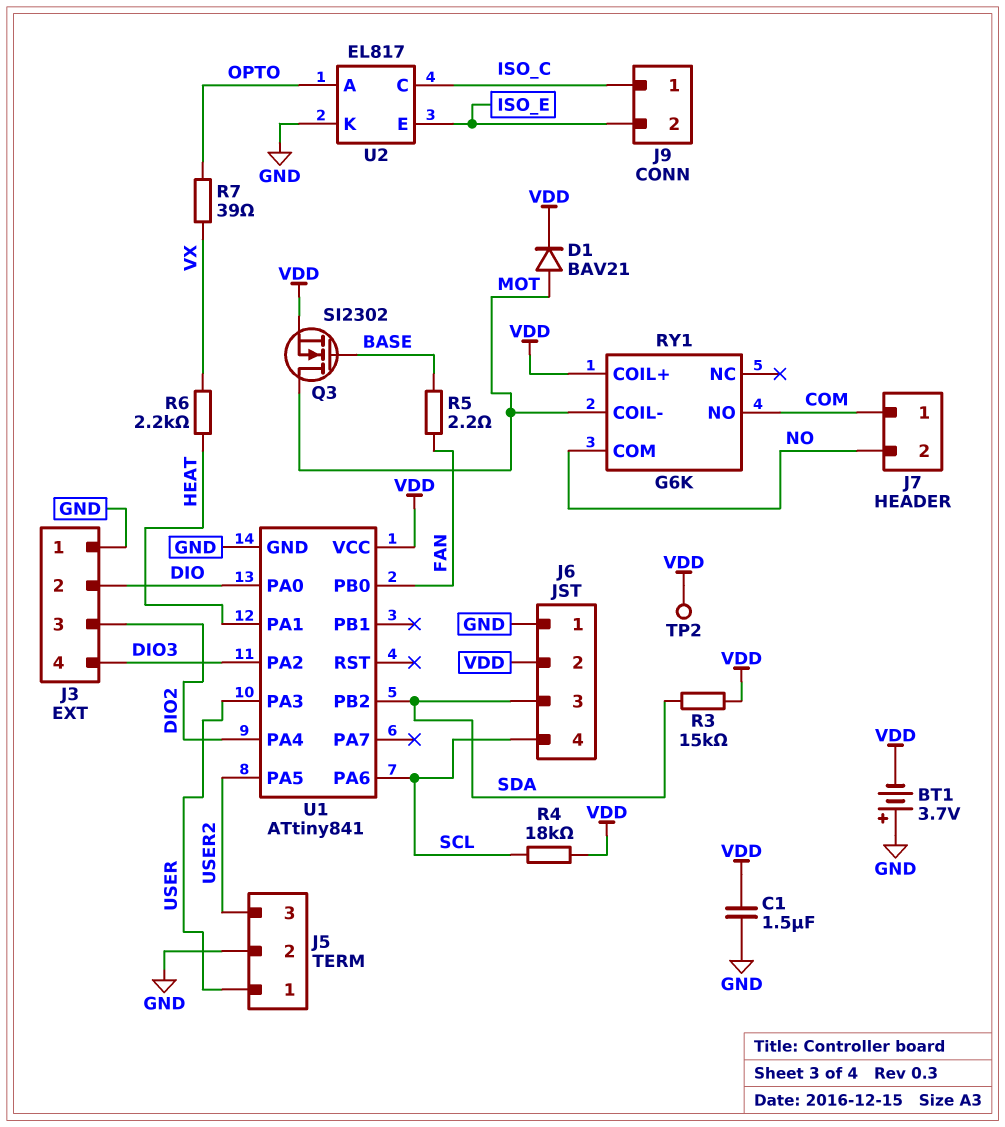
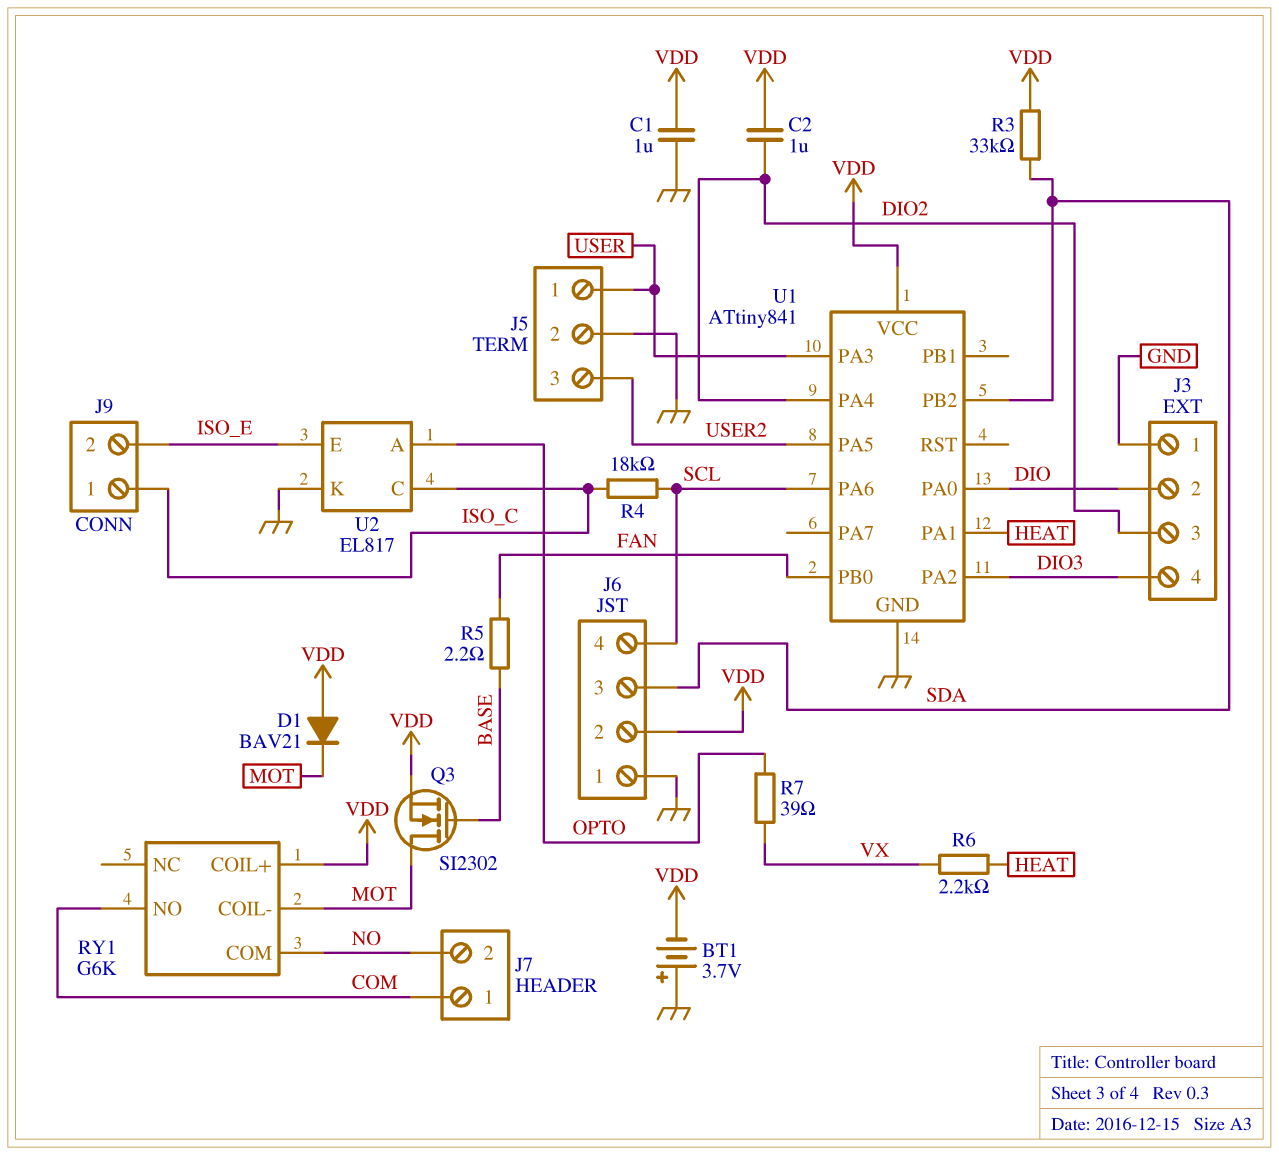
C1: 1.5uF (GND, VDD) -> 1uF (GND, VDD)
C2: none -> 1uF (DIO2, VDD)
D1: diode BAV21 (A MOT, K VDD) -> diode BAV21 (A VDD, K MOT)
R3: 15k (SDA, VDD) -> 33k (SDA, VDD)
R4: 18k (SCL, VDD) -> 18k (ISO_C, SCL)
TP2: test point (VDD) -> none

